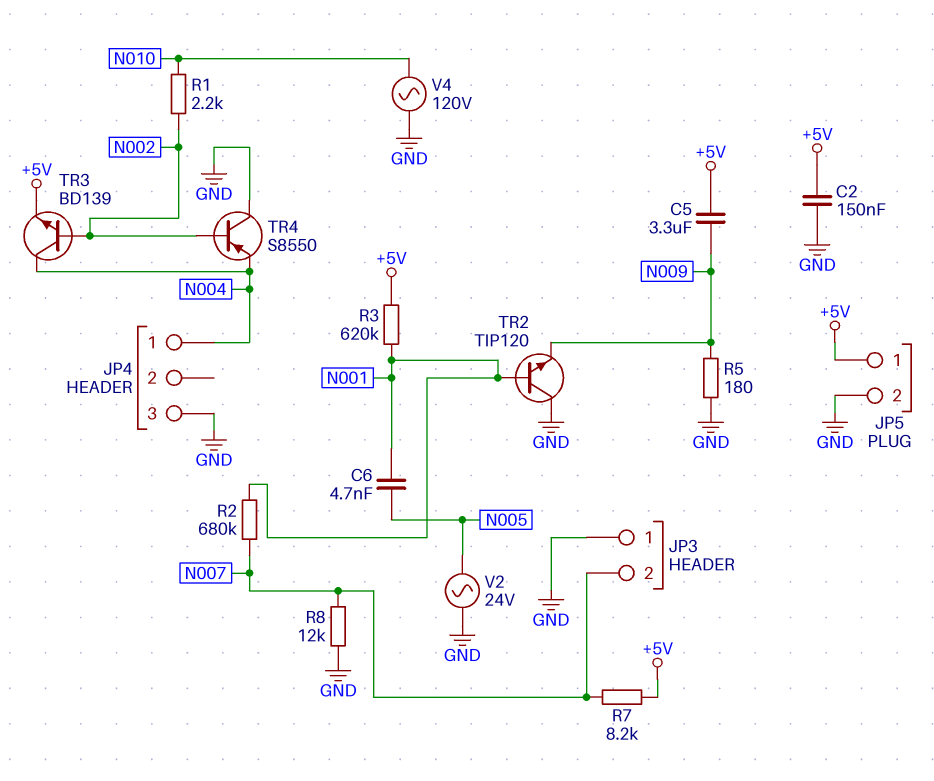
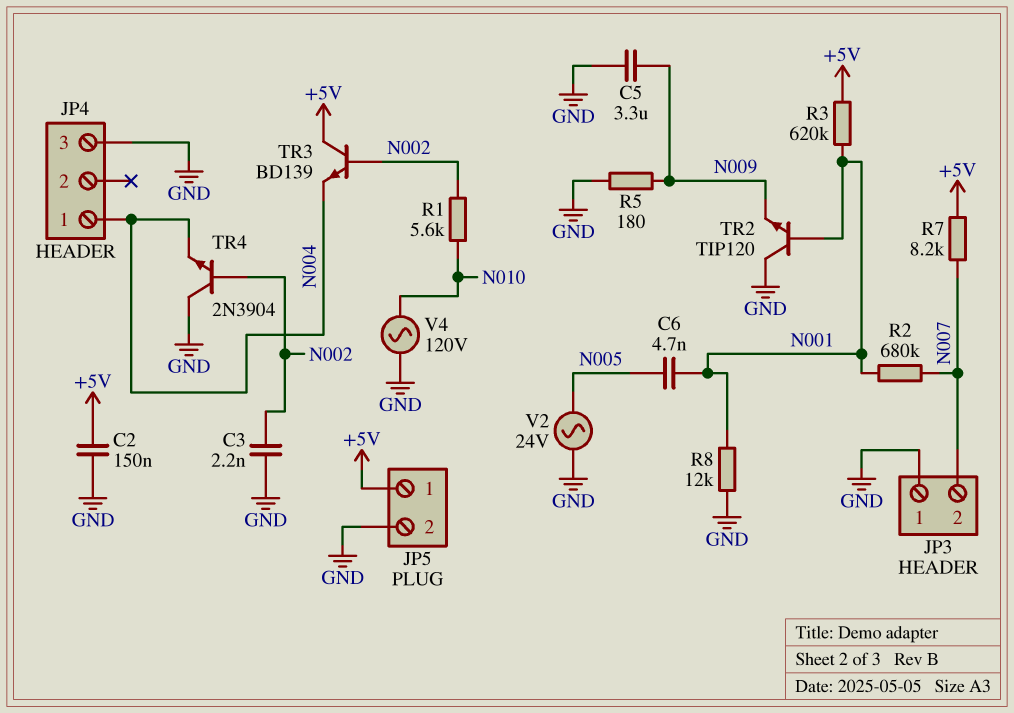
C3: none -> 2.2nF (GND, N002)
C5: 3.3uF (+5V, N009) -> 3.3uF (GND, N009)
R1: 2.2k (N002, N010) -> 5.6k (N002, N010)
R8: 12k (GND, N007) -> 12k (GND, N001)
TR3: NPN BD139 (B N002, C N004, E +5V) -> NPN BD139 (B N002, C +5V, E N004)
TR4: PNP S8550 (B N002, C GND, E N004) -> NPN 2N3904 (B N002, C GND, E N004)

